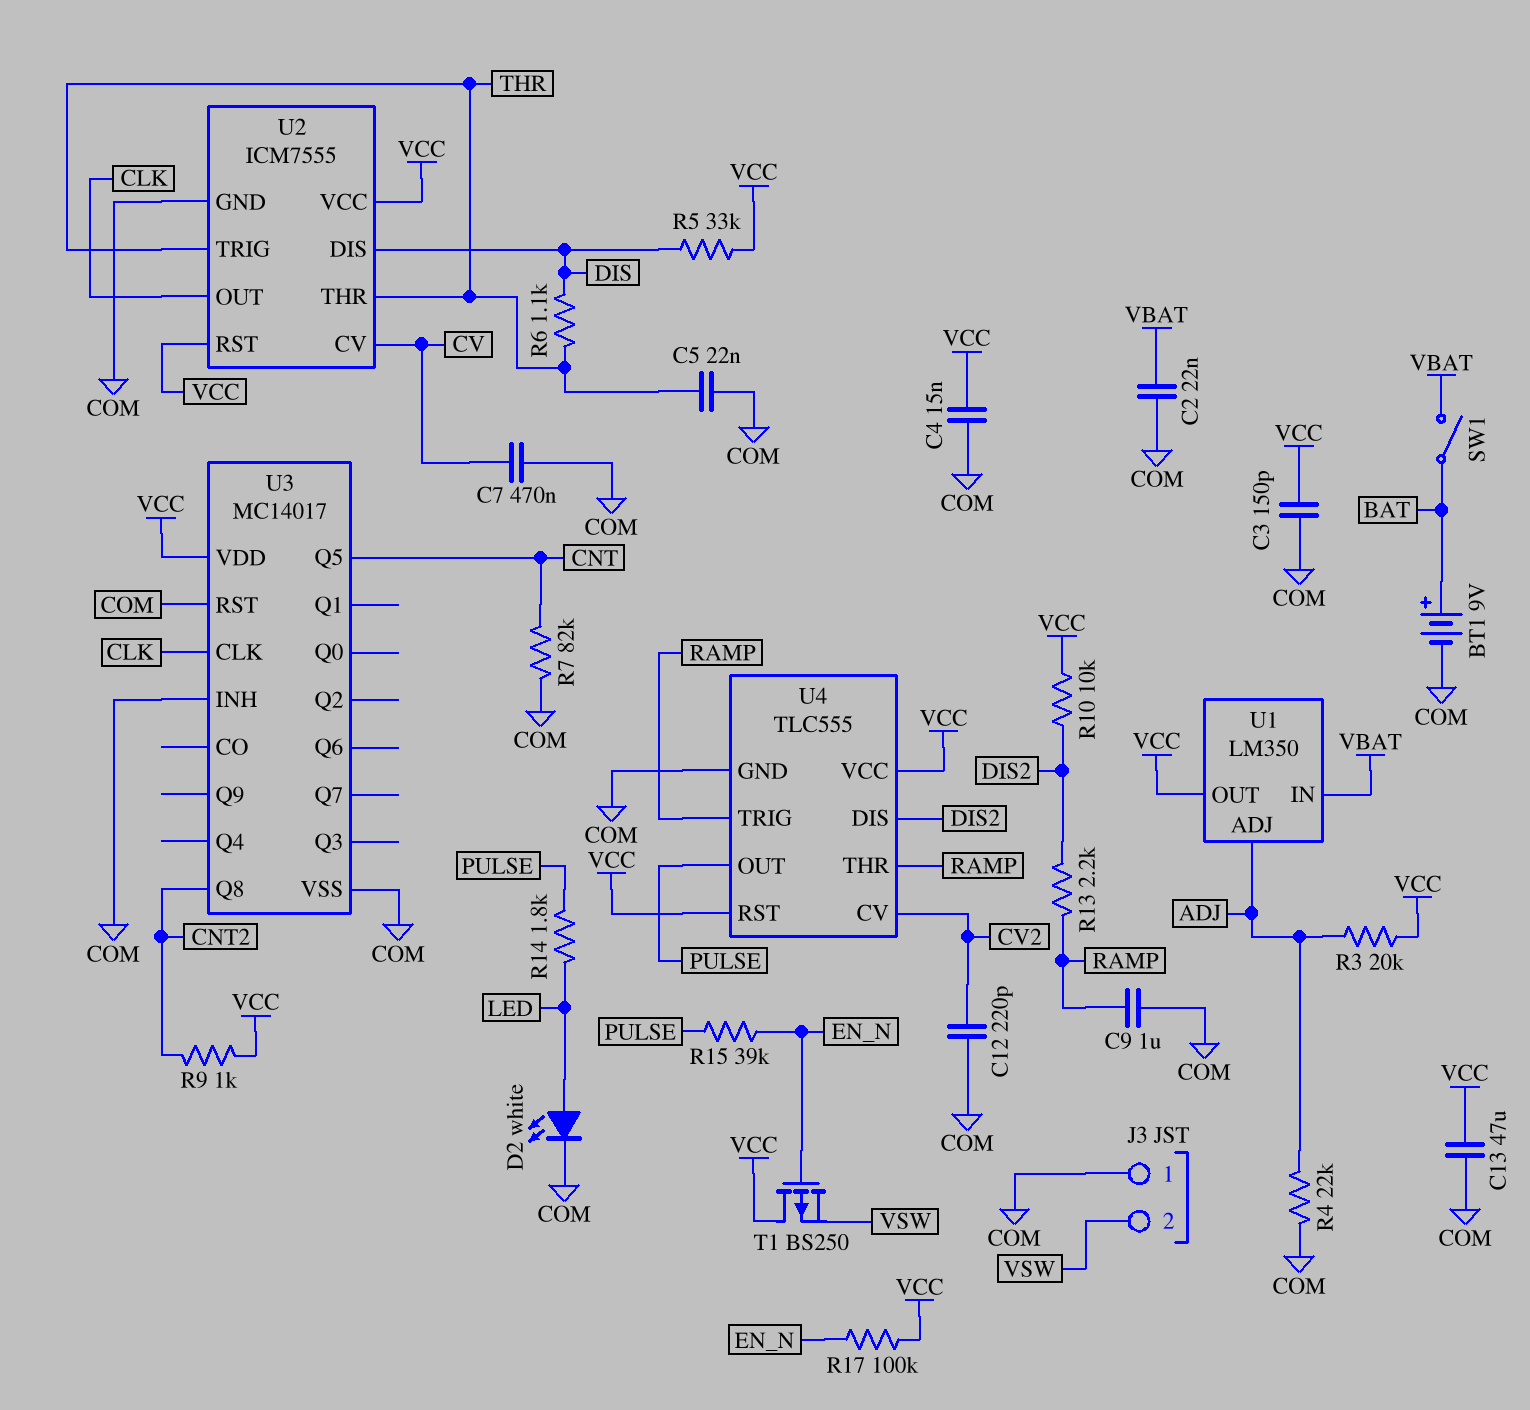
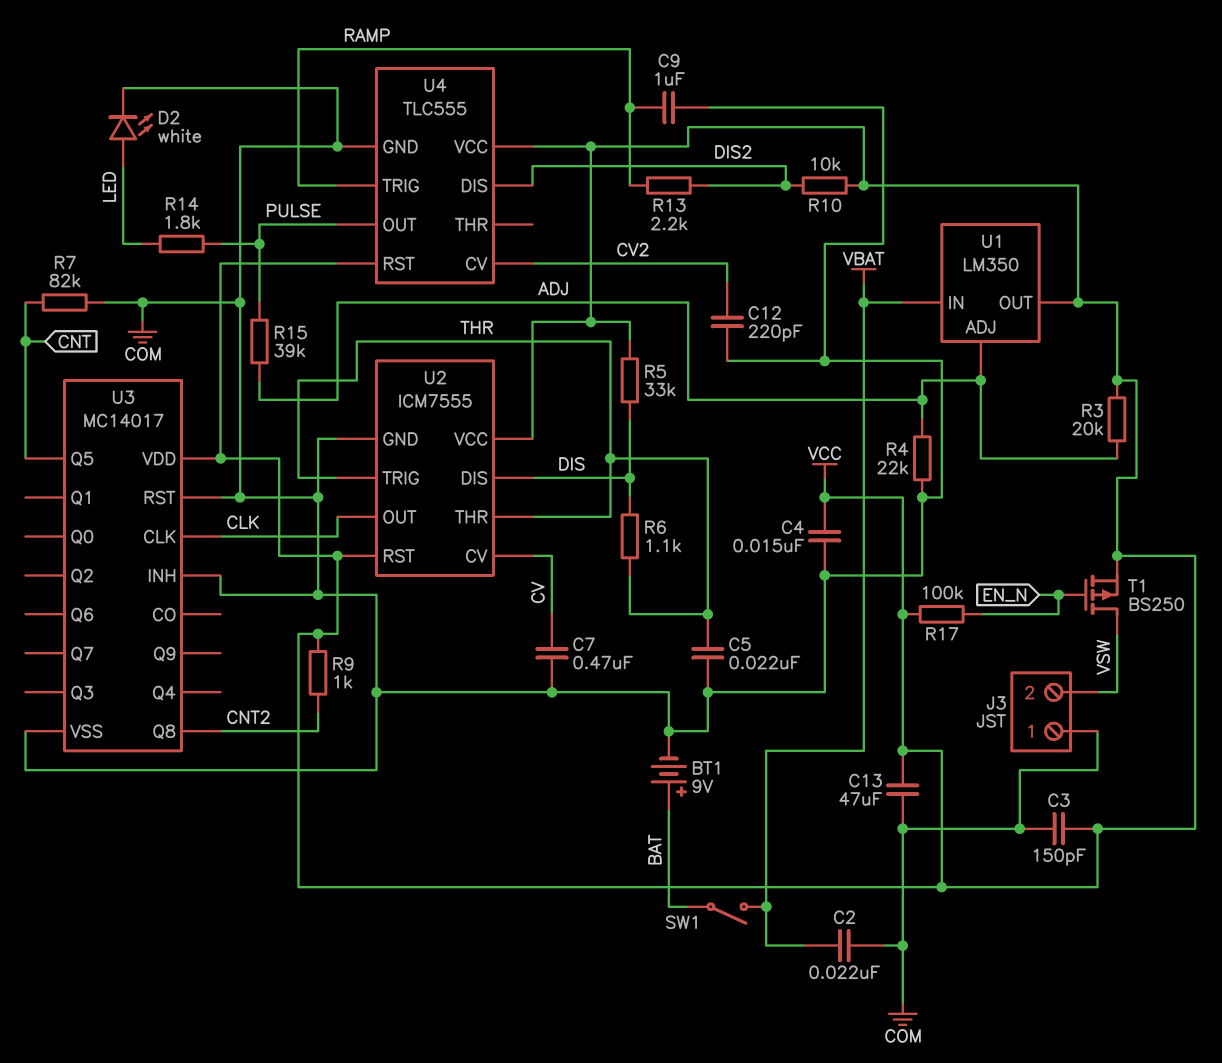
R15: 39k (EN_N, PULSE) -> 39k (ADJ, PULSE)
T1: PMOS BS250 (G EN_N, D VCC, S VSW) -> PMOS BS250 (G EN_N, D VSW, S VCC)
U4 pin THR: RAMP -> none

